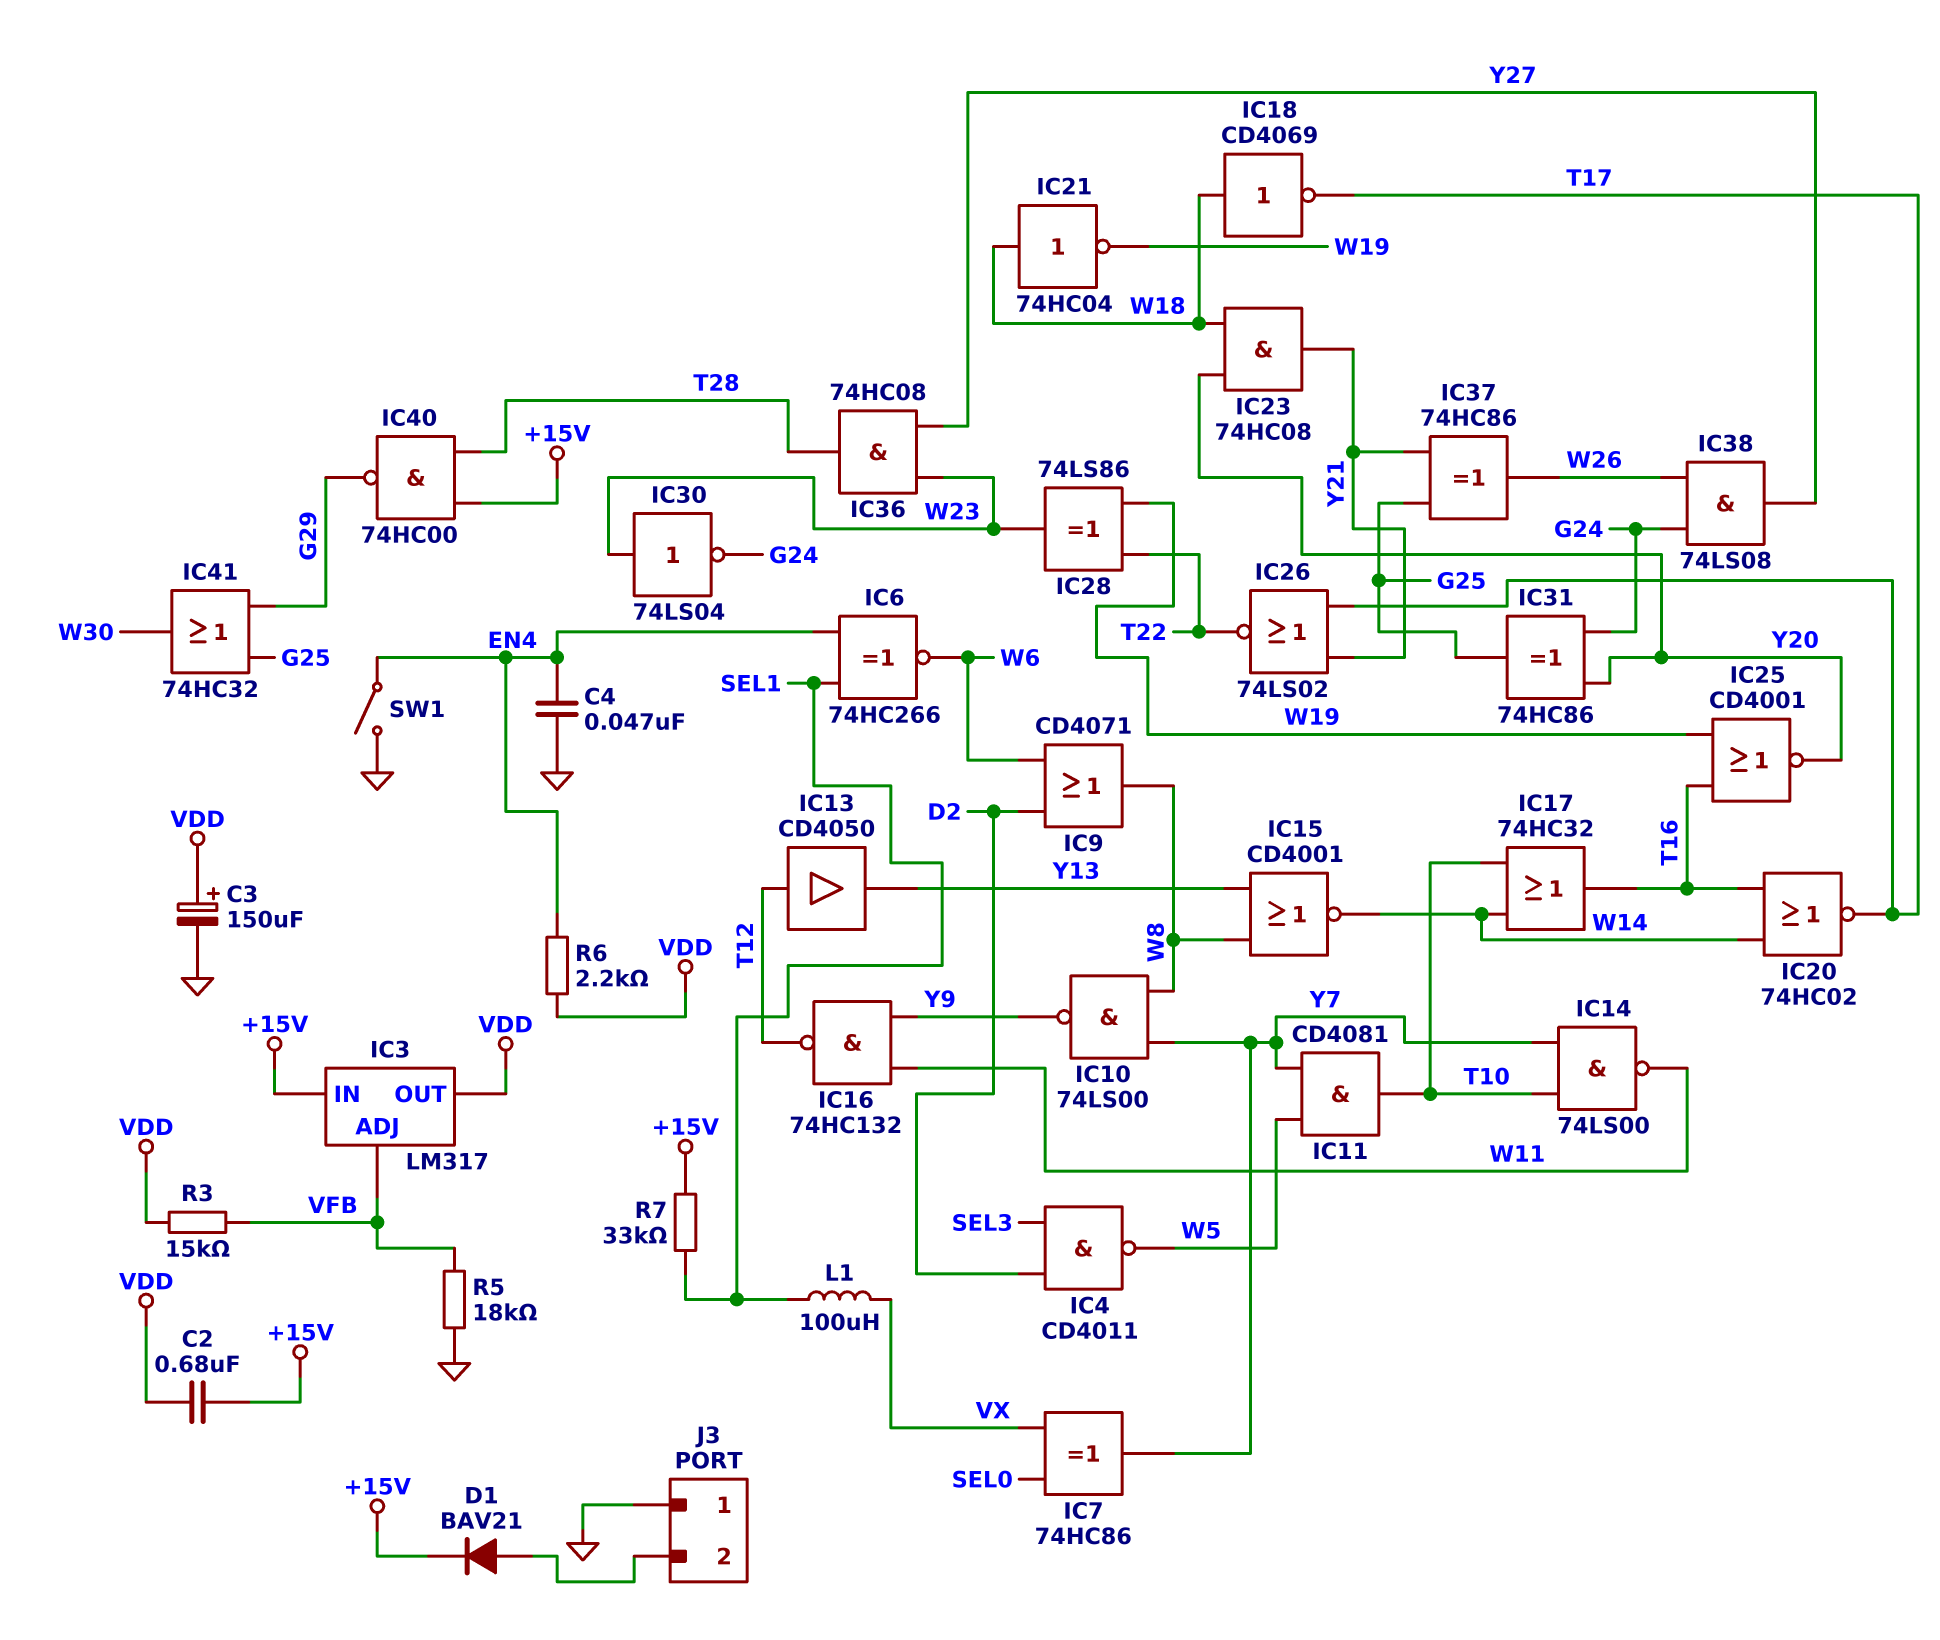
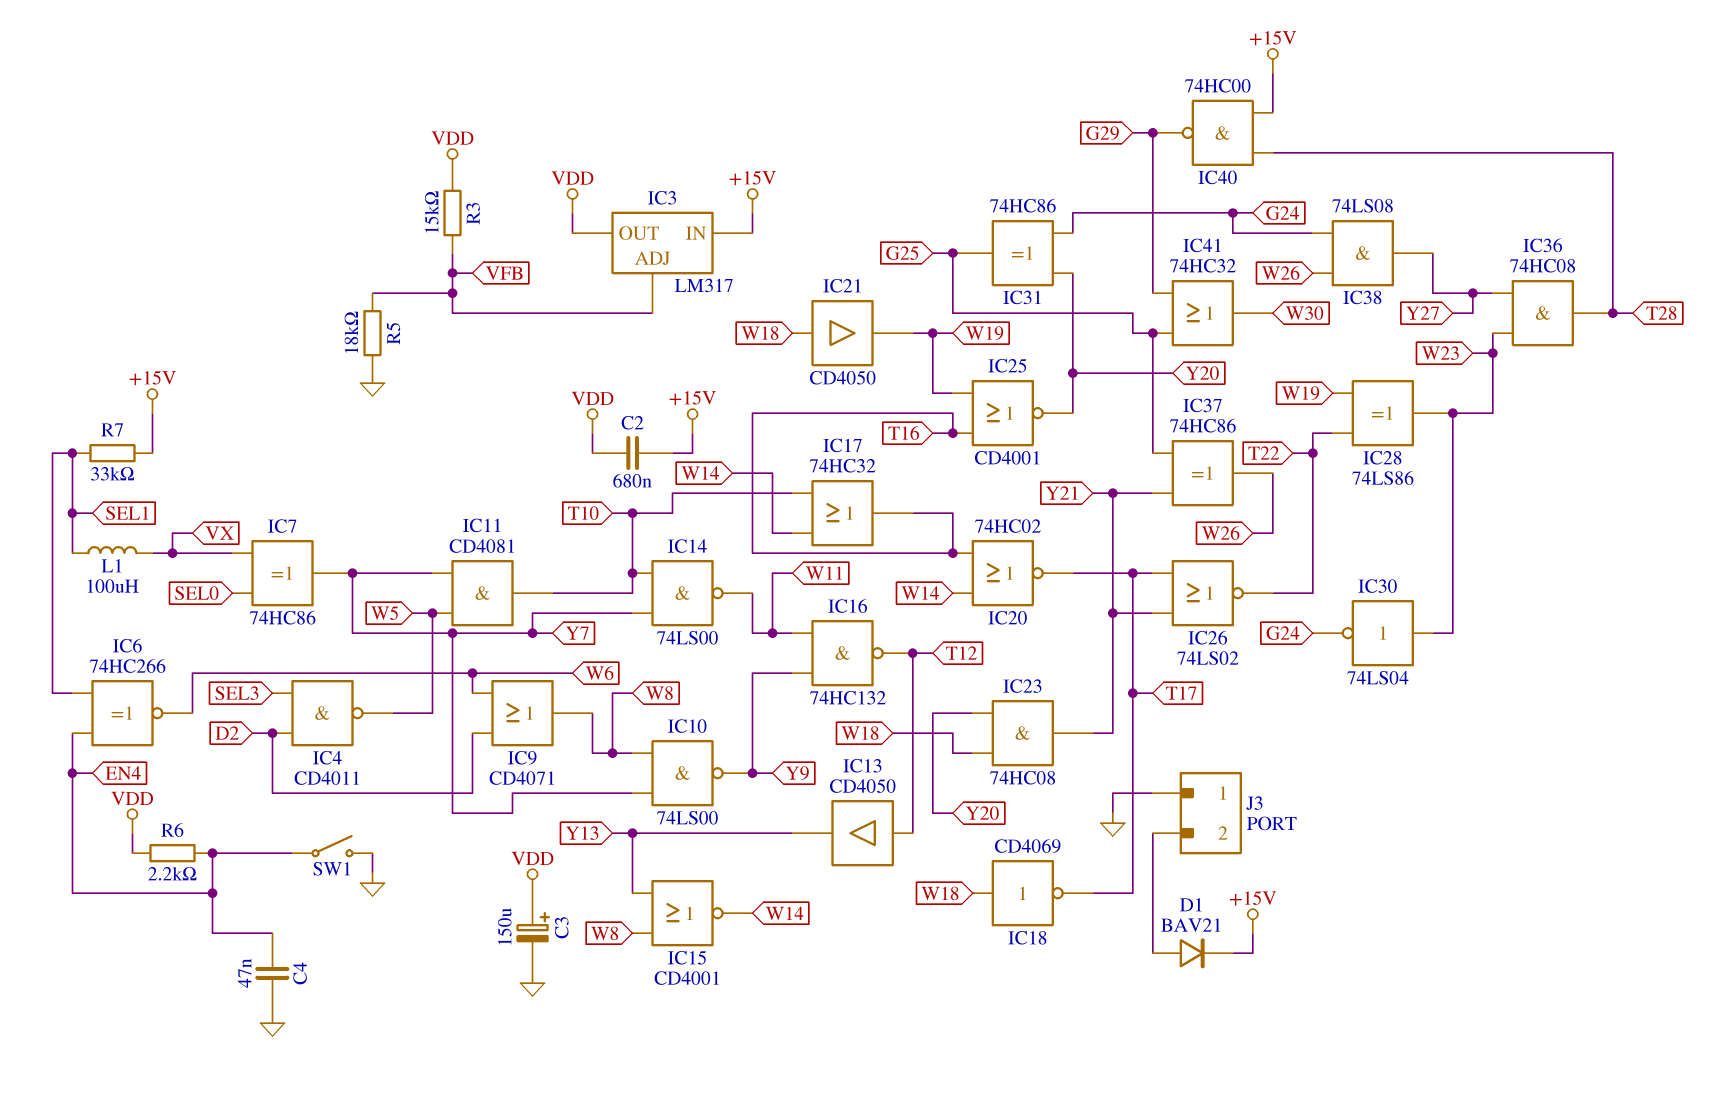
IC21: NOT 74HC04 (in W18, out W19) -> buffer CD4050 (in W18, out W19)

